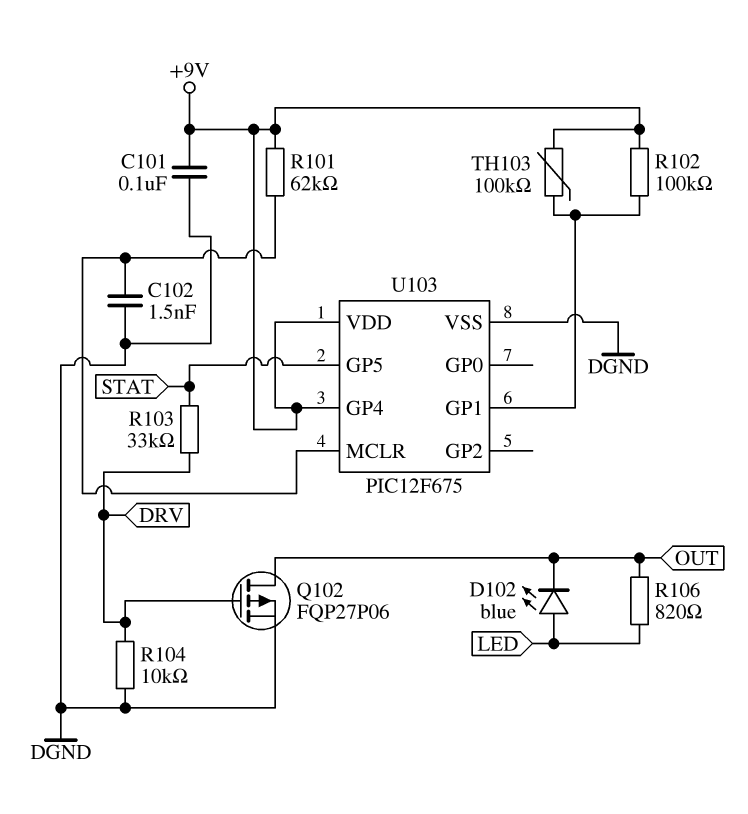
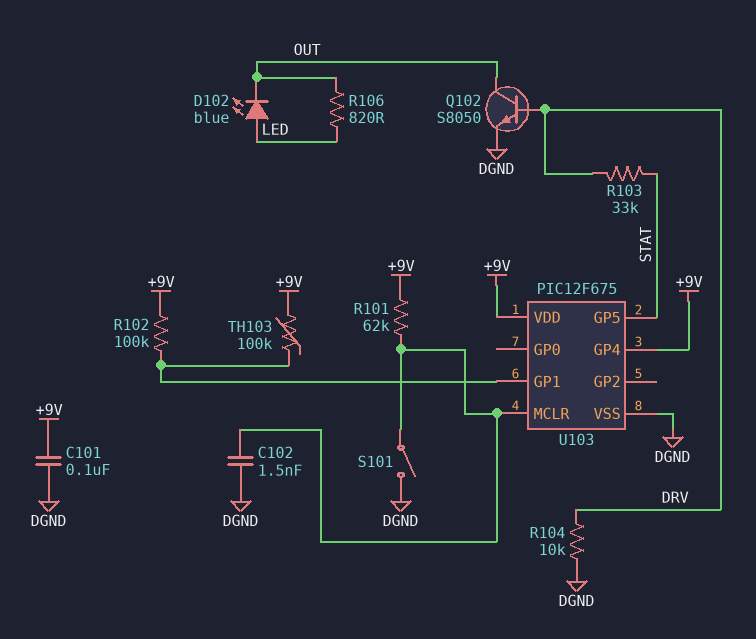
Q102: PMOS FQP27P06 (G DRV, D OUT, S DGND) -> NPN S8050 (B DRV, C OUT, E DGND)
S101: none -> switch (DGND, U103/MCLR)

